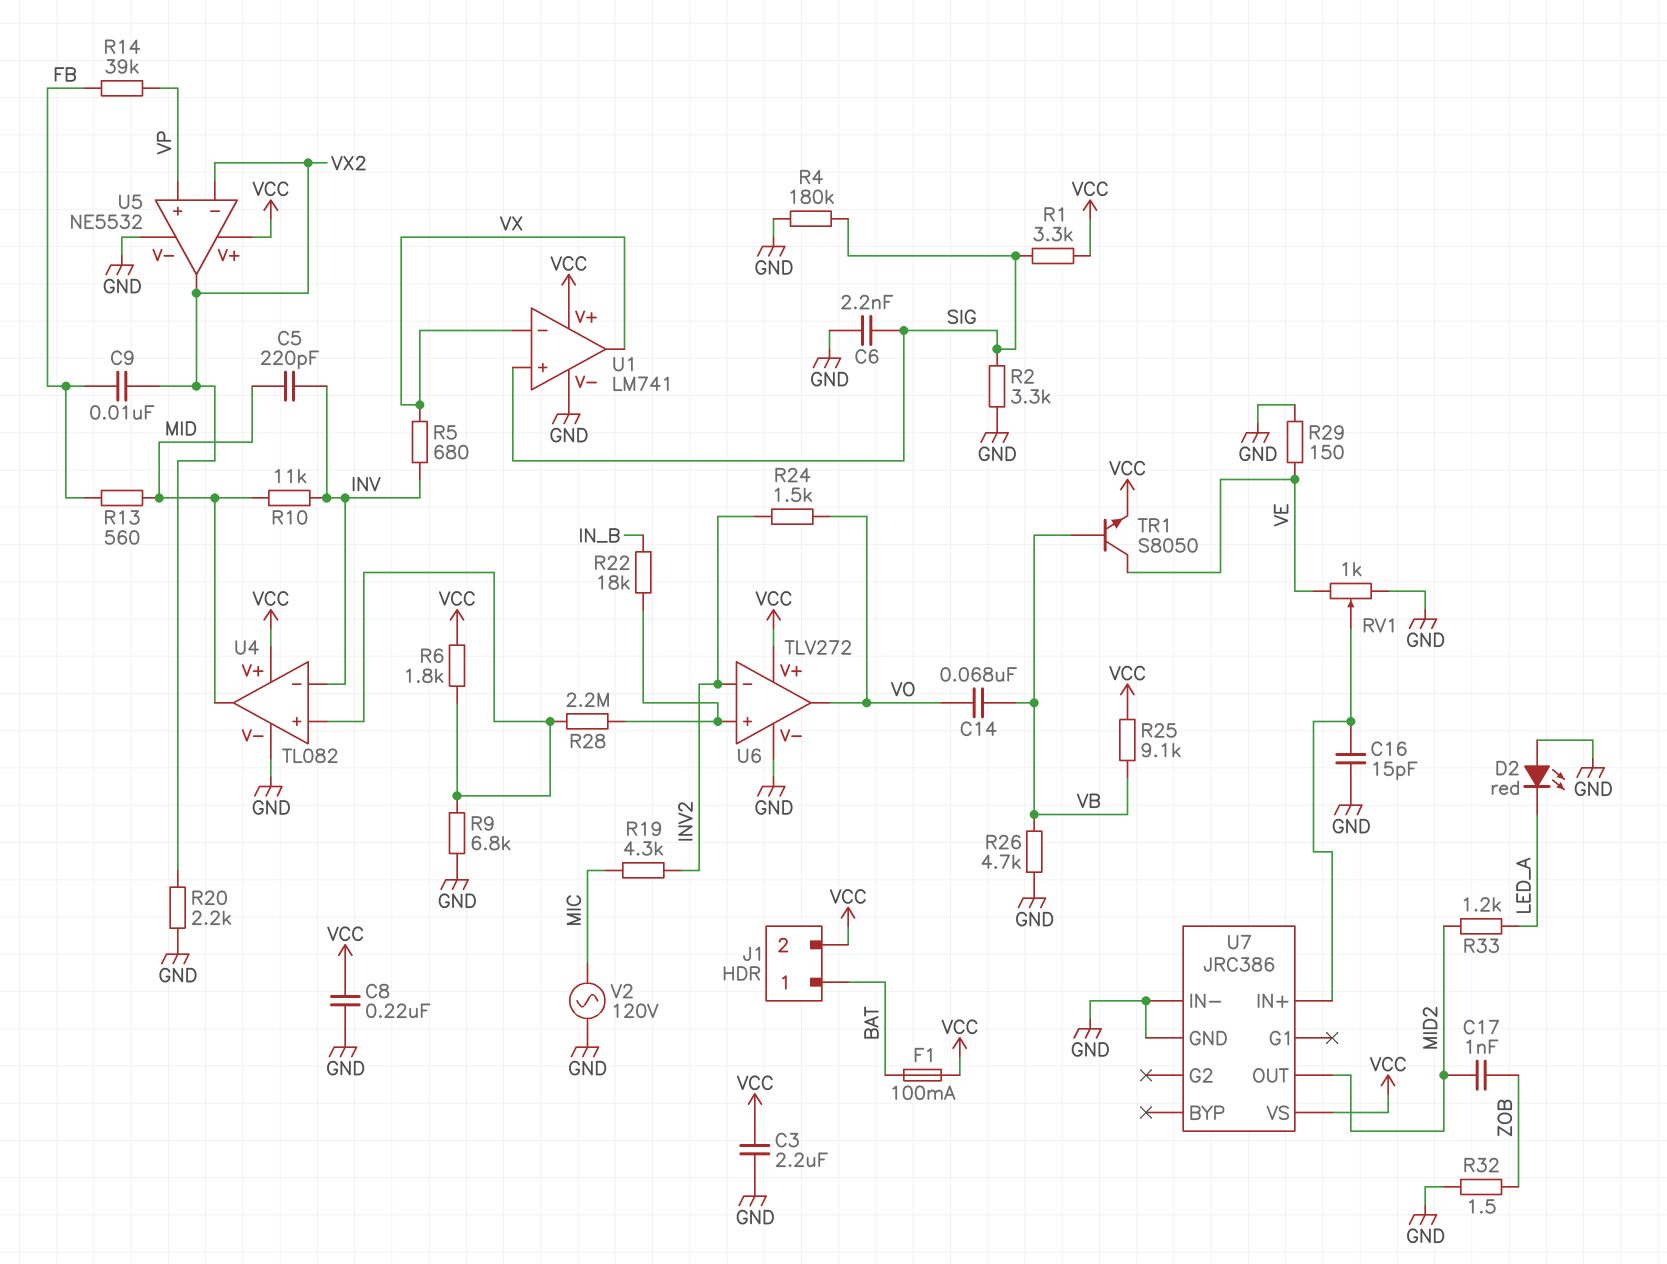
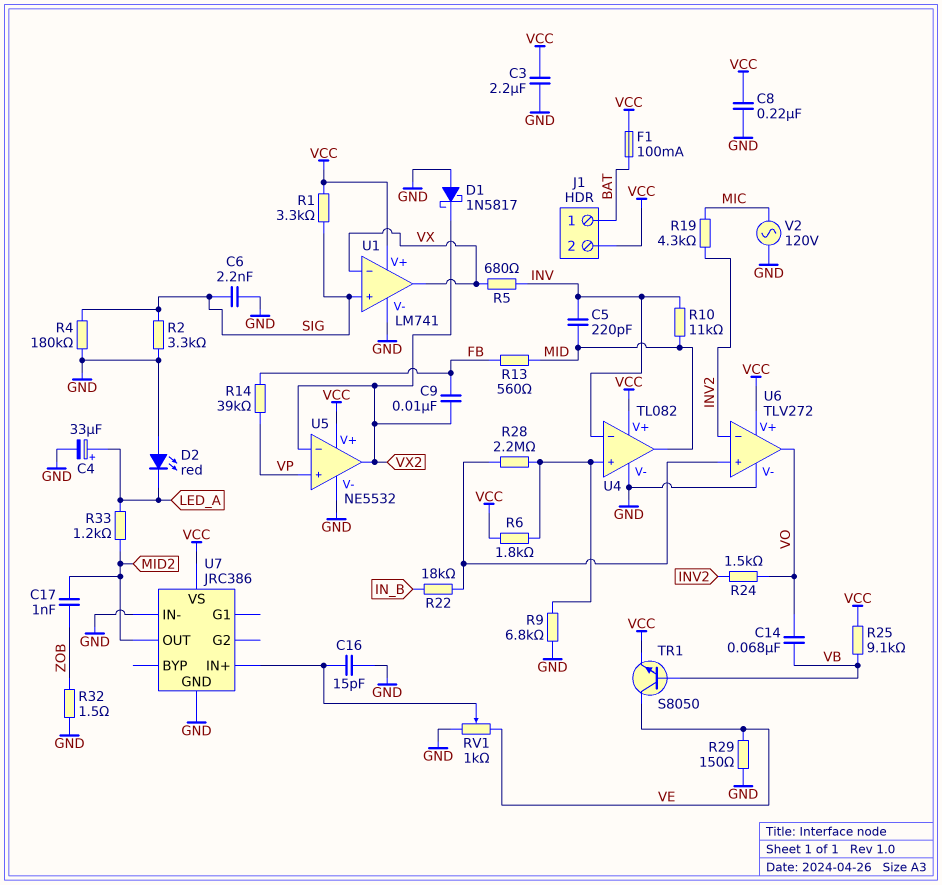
C4: none -> 33uF (plus LED_A, minus GND)
D1: none -> schottky 1N5817 (A GND, K VX2)
R20: 2.2k (GND, VX2) -> none
R26: 4.7k (GND, VB) -> none

